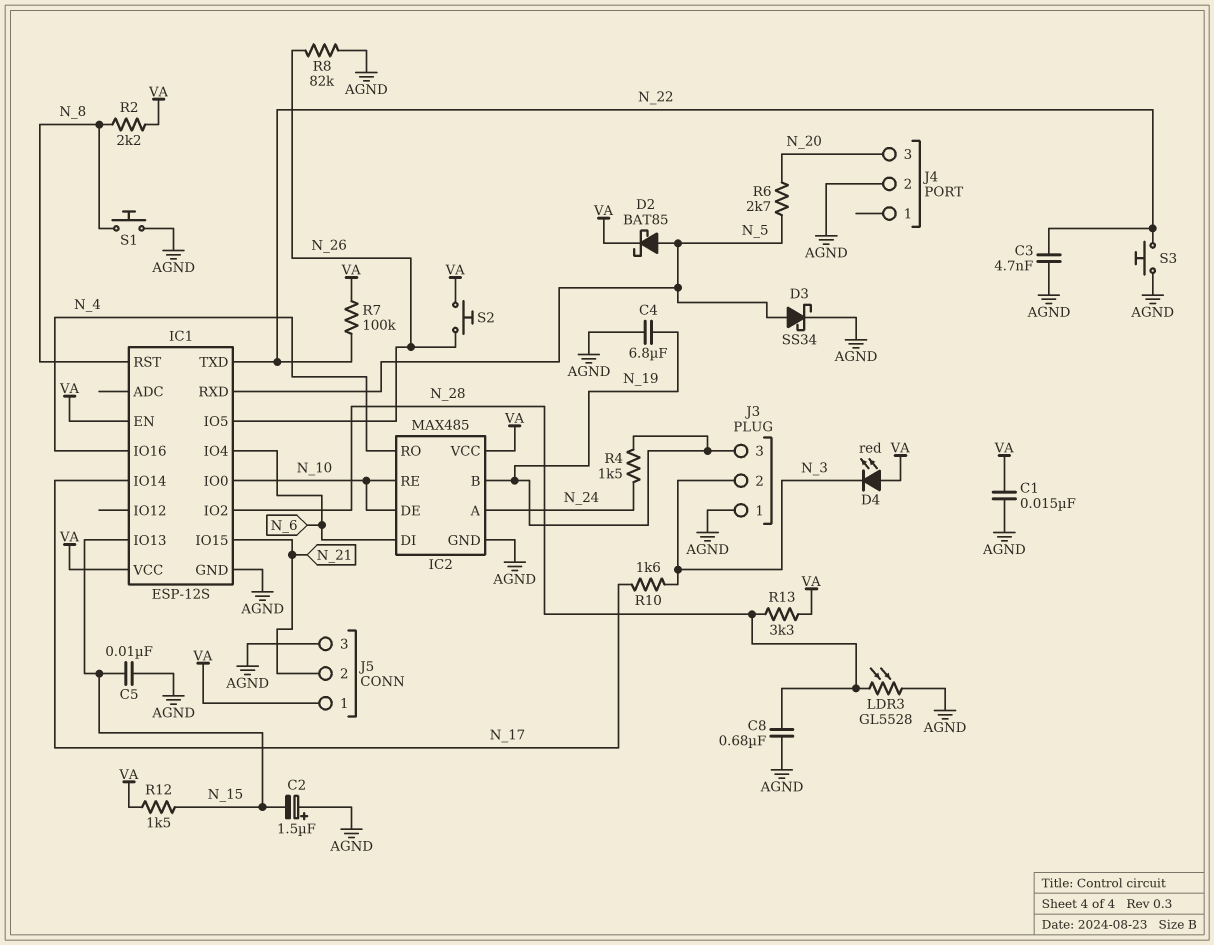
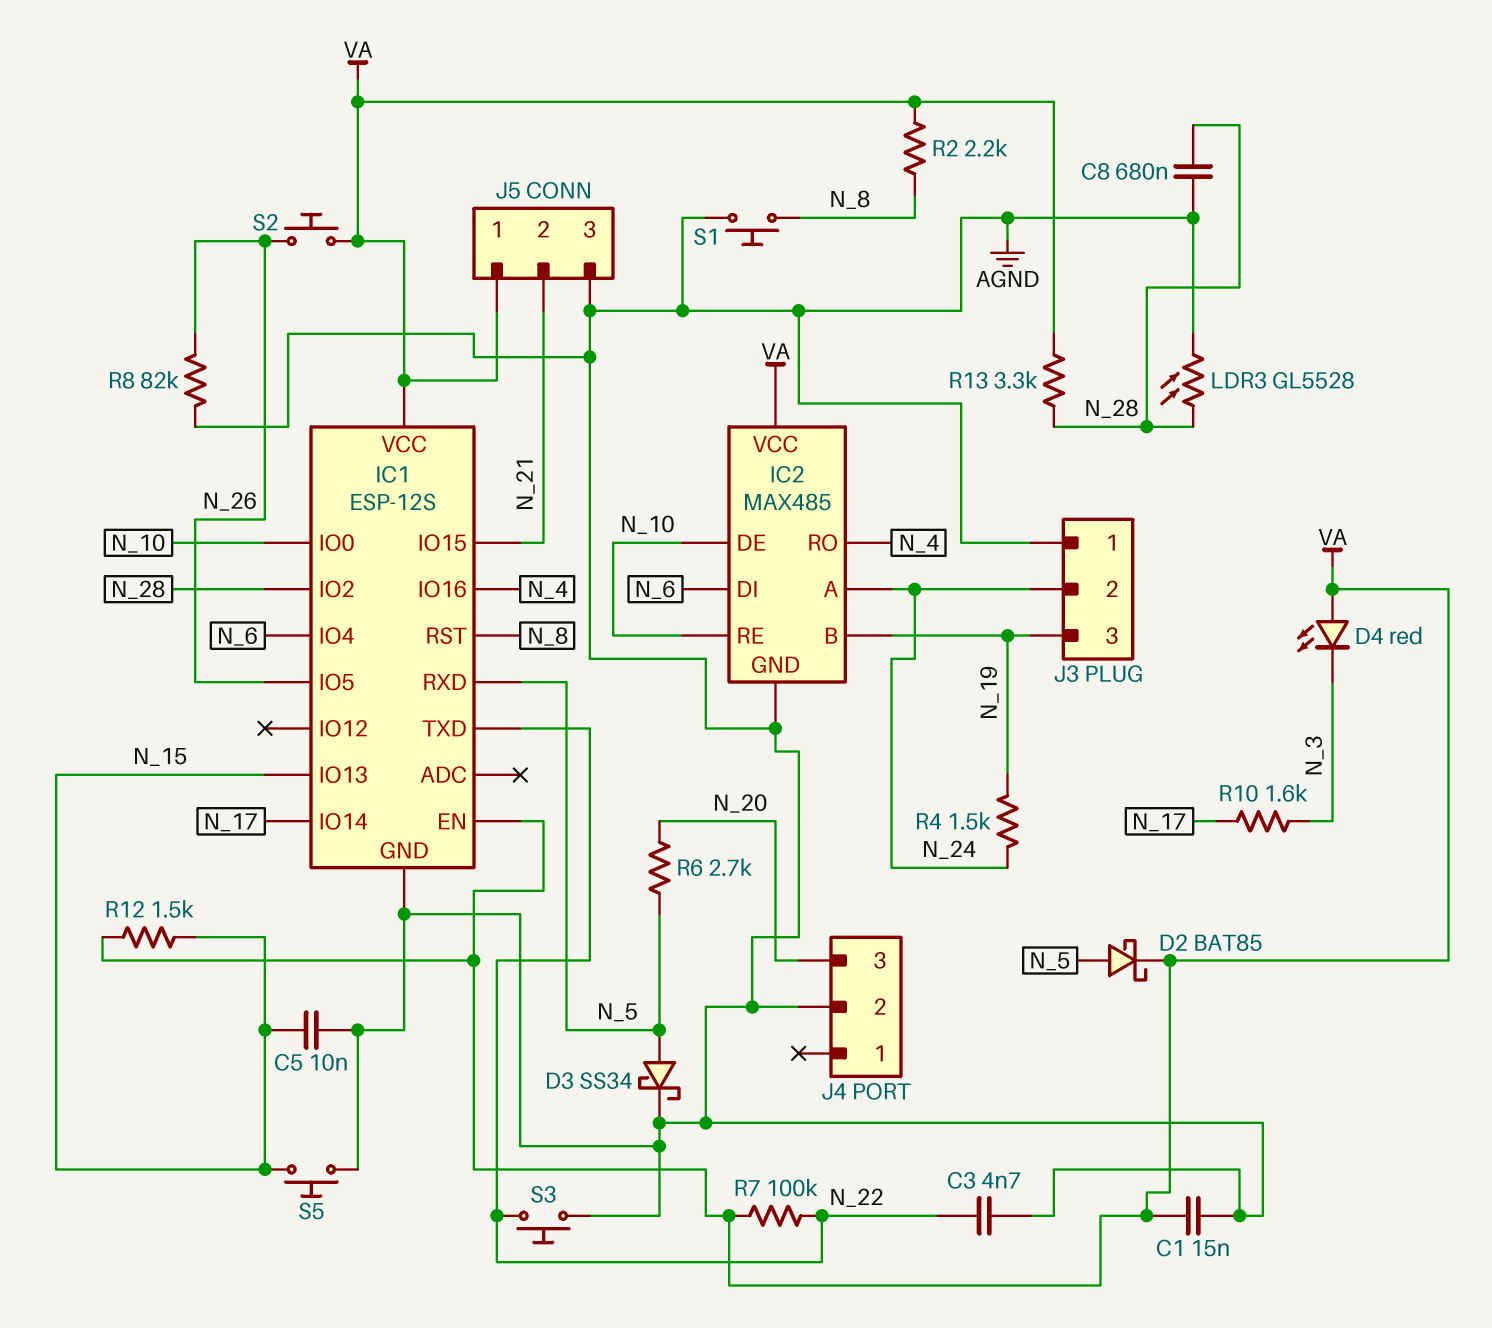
C2: 1.5uF (plus AGND, minus N_15) -> none
C4: 6.8uF (AGND, N_19) -> none
J3 pin 2: N_3 -> N_24
S5: none -> button (AGND, N_15)

